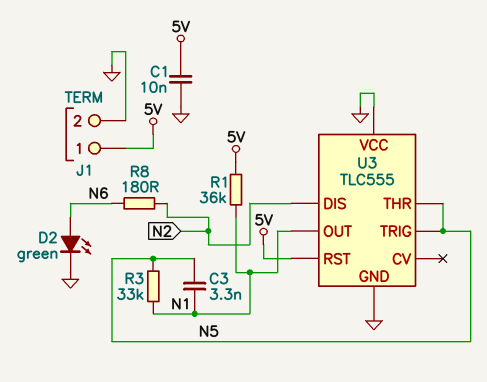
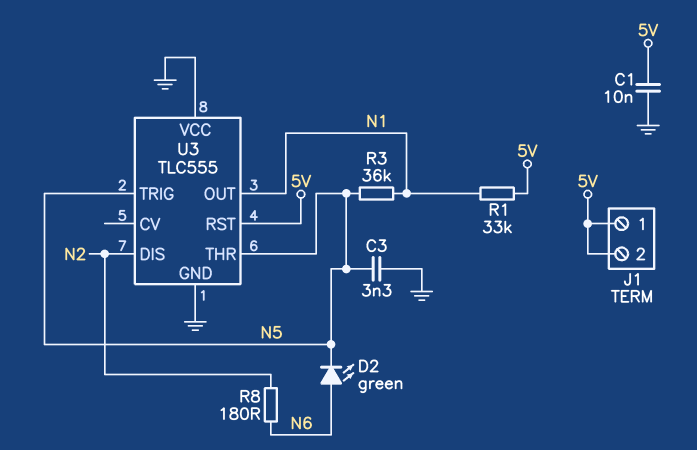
C3: 3.3nF (N1, N5) -> 3.3nF (GND, N5)
D2: LED green (A N6, K GND) -> LED green (A N6, K N5)
J1 pin 2: GND -> 5V
R1: 36k (5V, N1) -> 33k (5V, N1)
R3: 33k (N1, N5) -> 36k (N1, N5)

